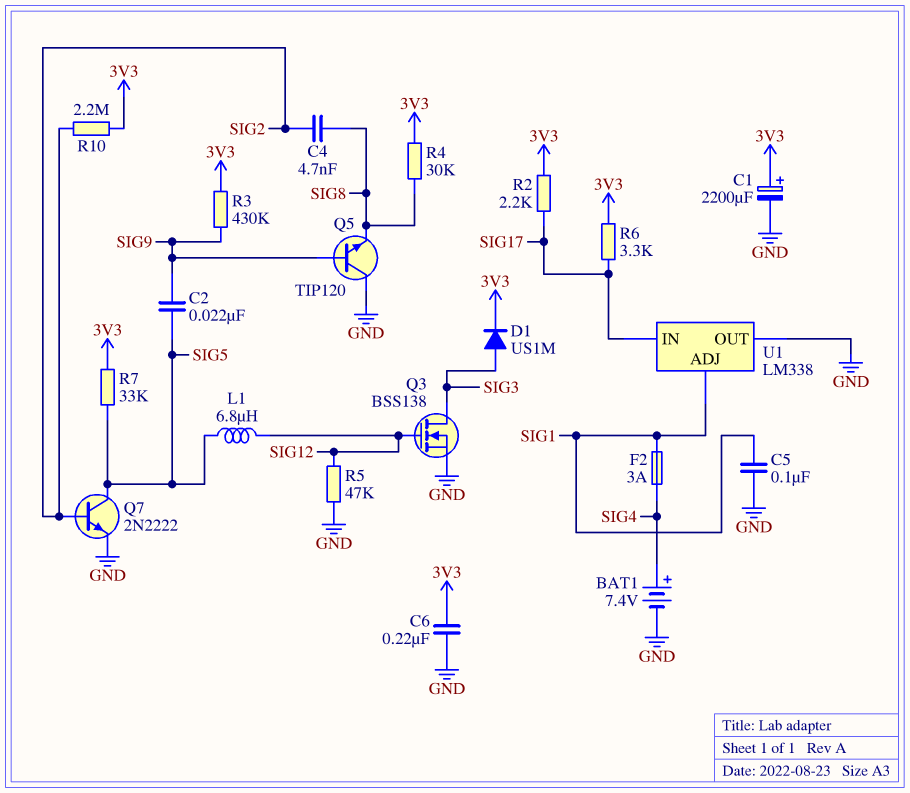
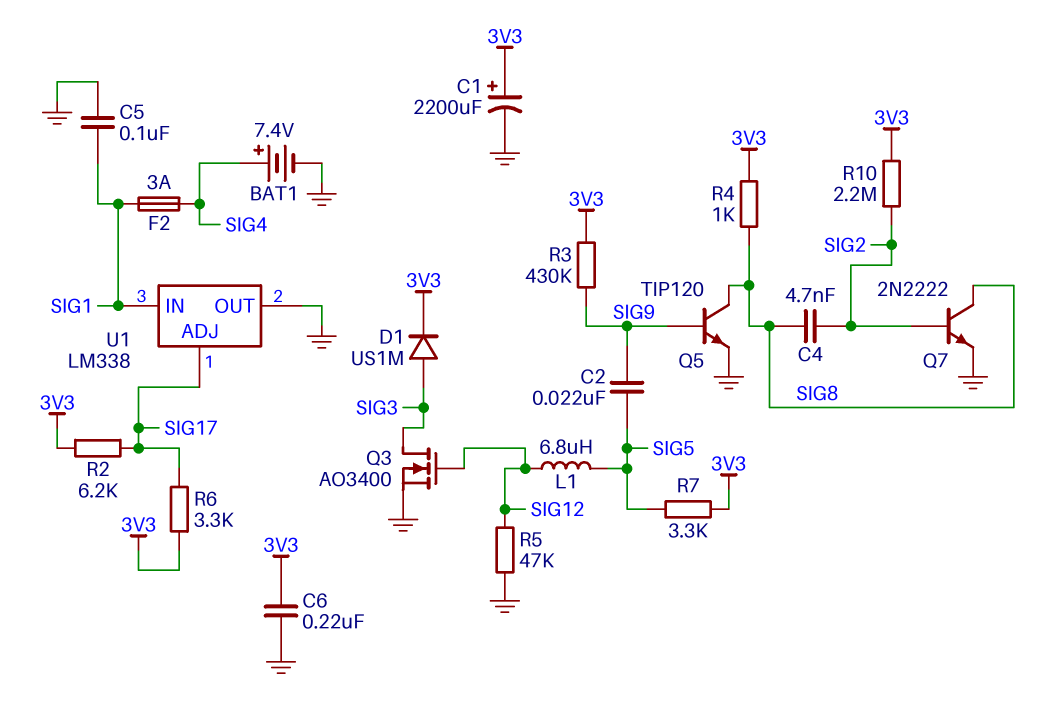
Q3: NMOS BSS138 (G SIG12, D SIG3, S GND) -> NMOS AO3400 (G SIG12, D SIG3, S GND)
Q5: NPN TIP120 (B SIG9, C GND, E SIG8) -> NPN TIP120 (B SIG9, C SIG8, E GND)
Q7: NPN 2N2222 (B SIG2, C SIG5, E GND) -> NPN 2N2222 (B SIG2, C SIG8, E GND)
R2: 2.2k (3V3, SIG17) -> 6.2k (3V3, SIG17)
R4: 30k (3V3, SIG8) -> 1k (3V3, SIG8)
R7: 33k (3V3, SIG5) -> 3.3k (3V3, SIG5)
U1 pin ADJ: SIG1 -> SIG17
U1 pin IN: SIG17 -> SIG1

